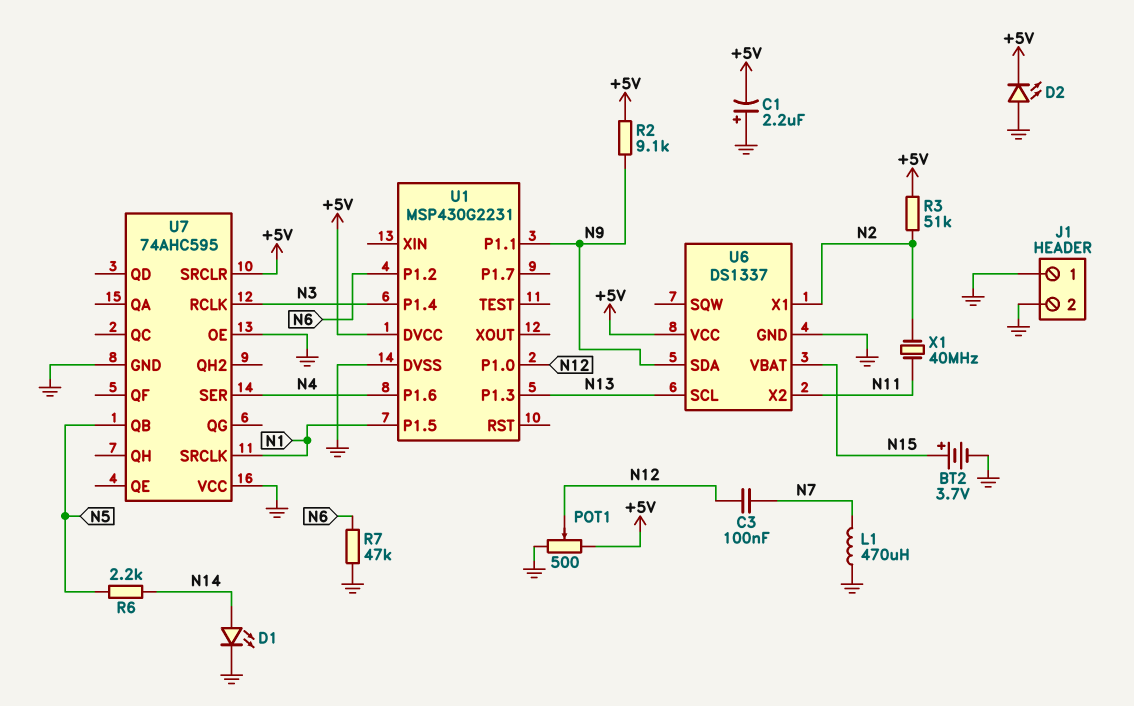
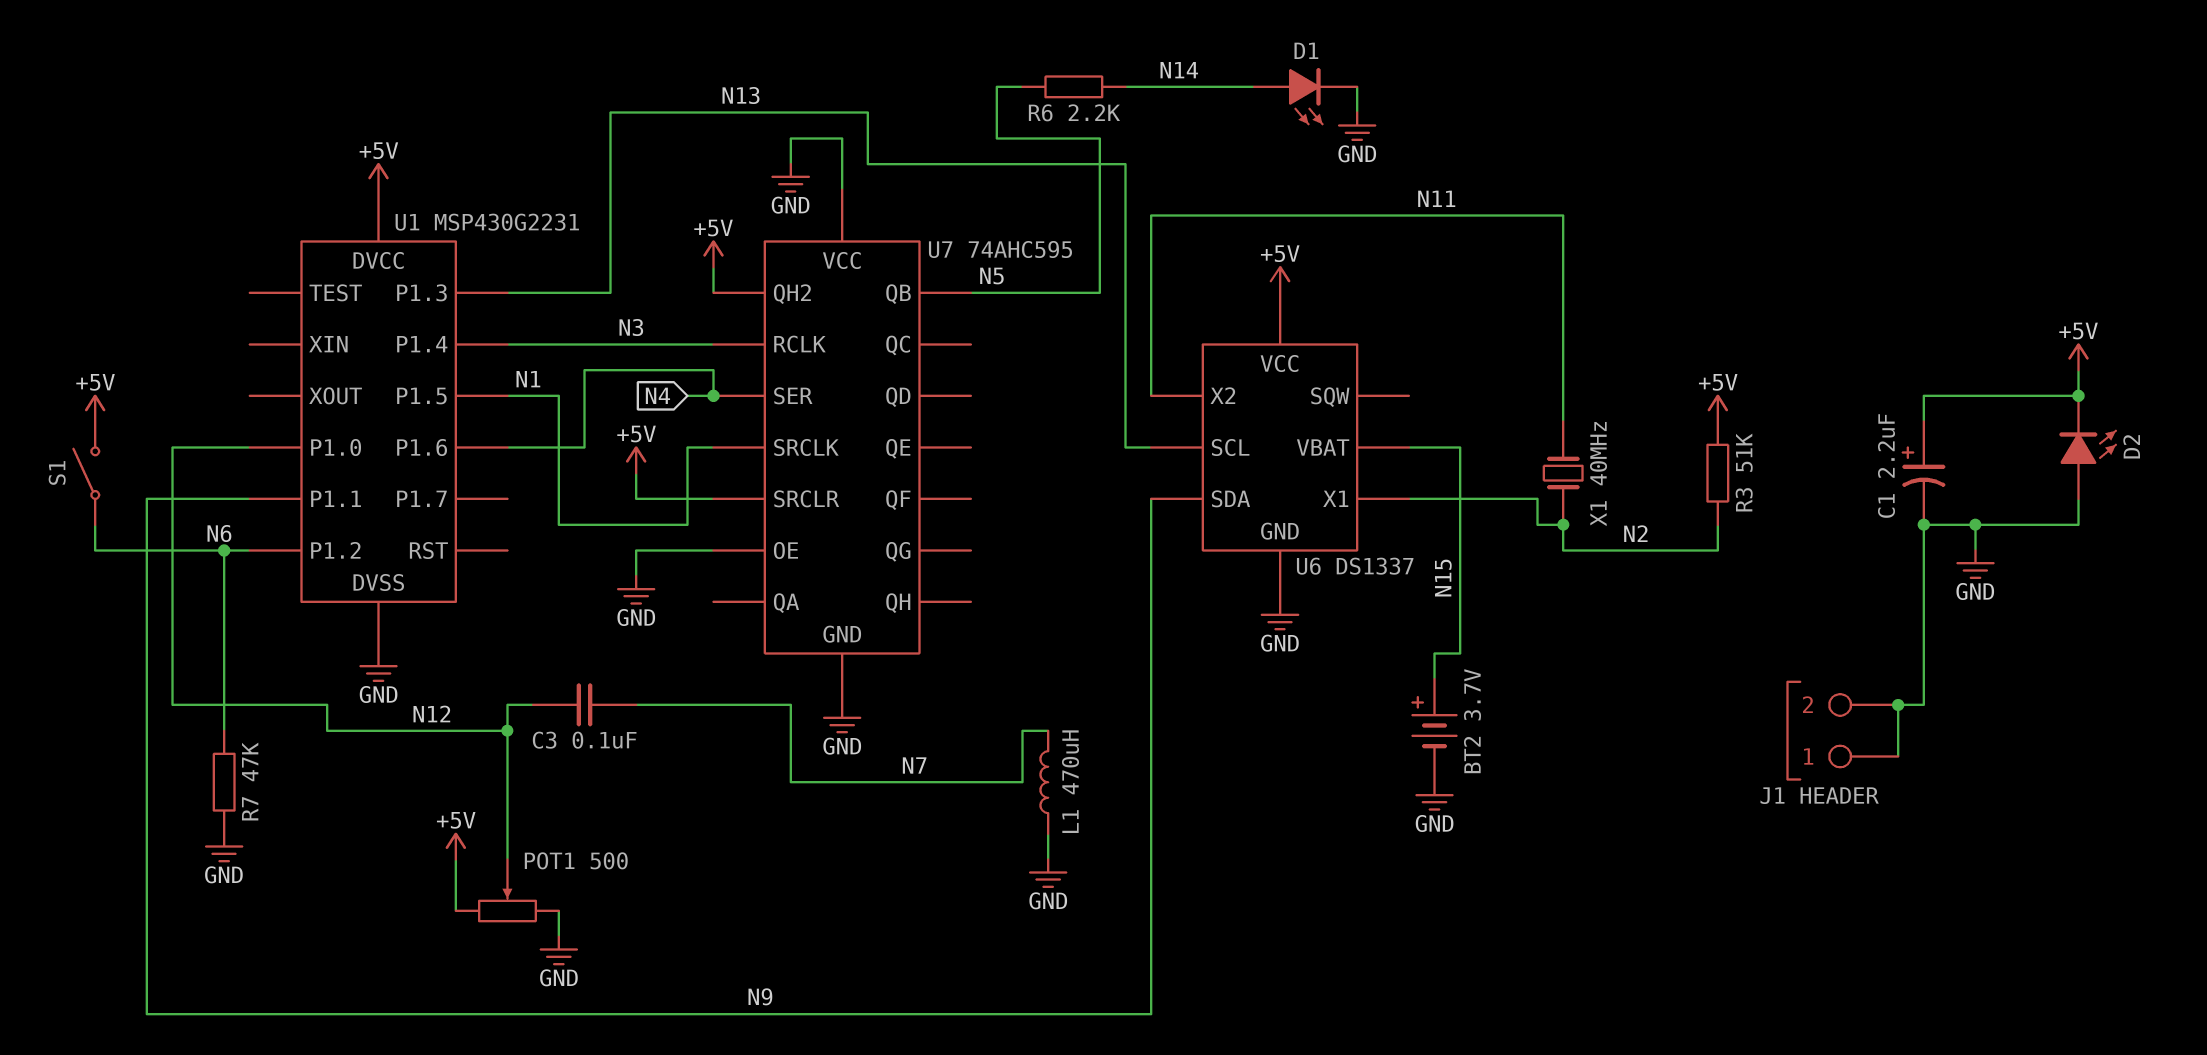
C1: 2.2uF (plus GND, minus +5V) -> 2.2uF (plus +5V, minus GND)
R2: 9.1k (+5V, N9) -> none
S1: none -> switch (+5V, N6)
U7 pin QH2: none -> +5V

